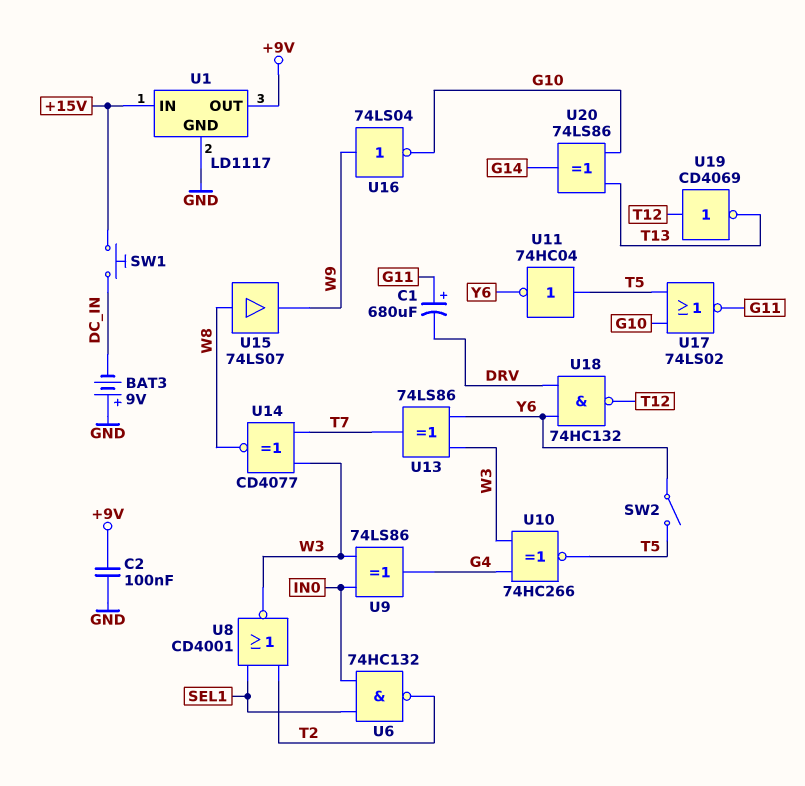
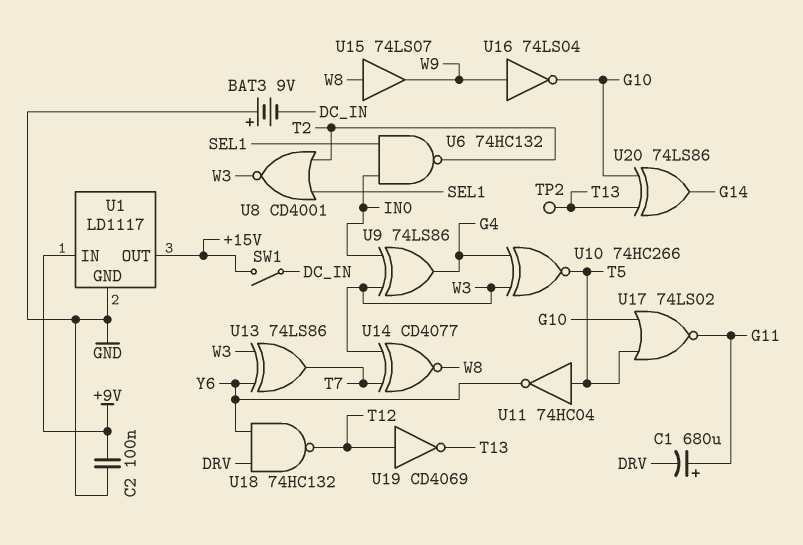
SW1: button (+15V, DC_IN) -> switch (+15V, DC_IN)
SW2: switch (T5, Y6) -> none
TP2: none -> test point (T13)
U1 pin IN: +15V -> +9V
U1 pin OUT: +9V -> +15V

